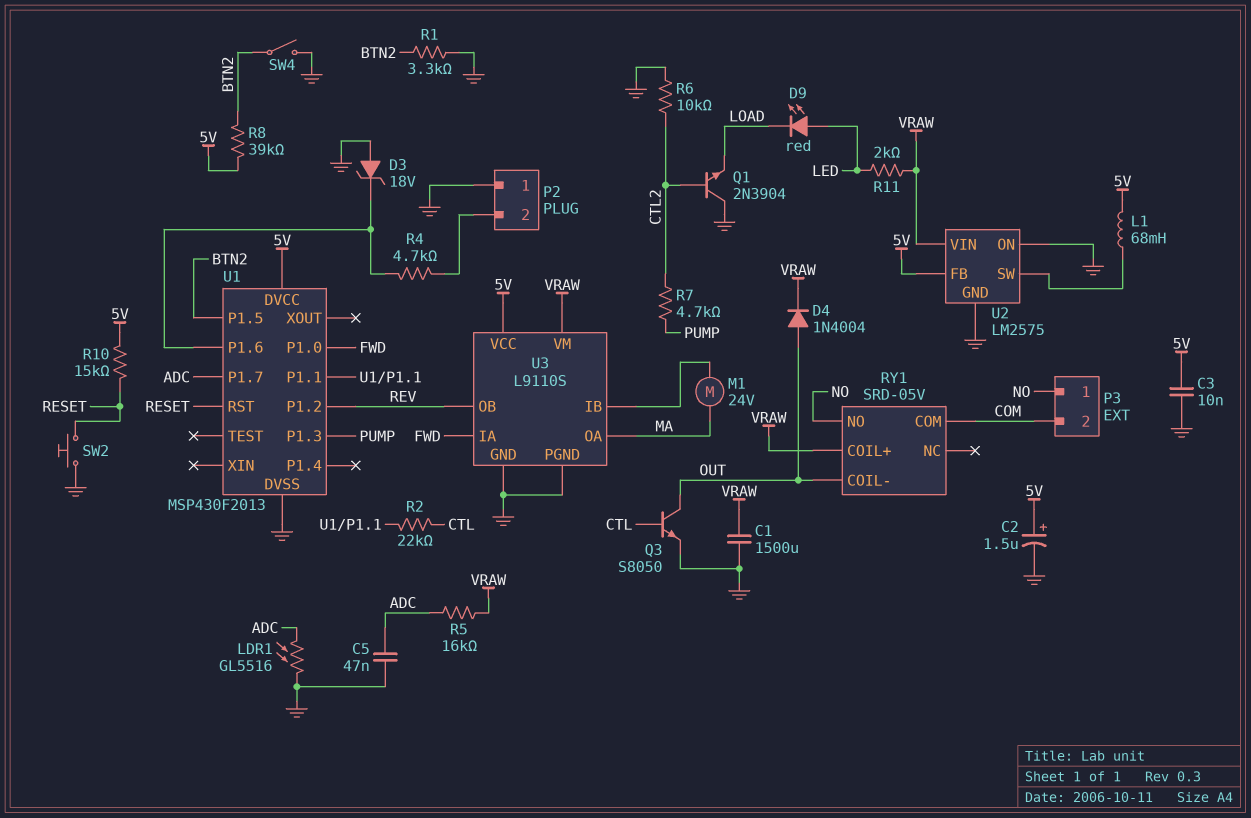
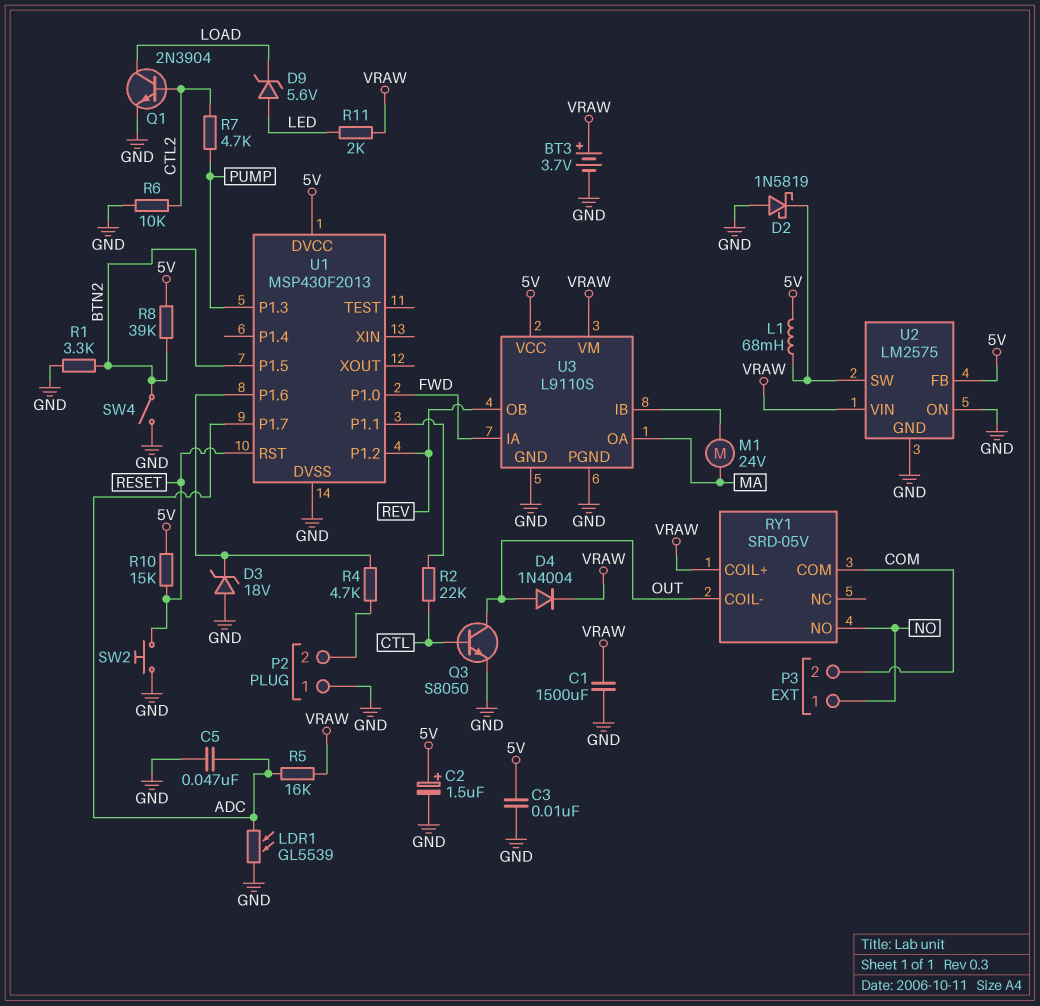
BT3: none -> 3.7V (plus VRAW, minus GND)
D2: none -> schottky 1N5819 (A GND, K U2/SW)
D9: LED red (A LED, K LOAD) -> zener 5.6V (A LED, K LOAD)
LDR1: GL5516 (ADC, GND) -> GL5539 (ADC, GND)
Q1: NPN 2N3904 (B CTL2, C GND, E LOAD) -> NPN 2N3904 (B CTL2, C LOAD, E GND)

